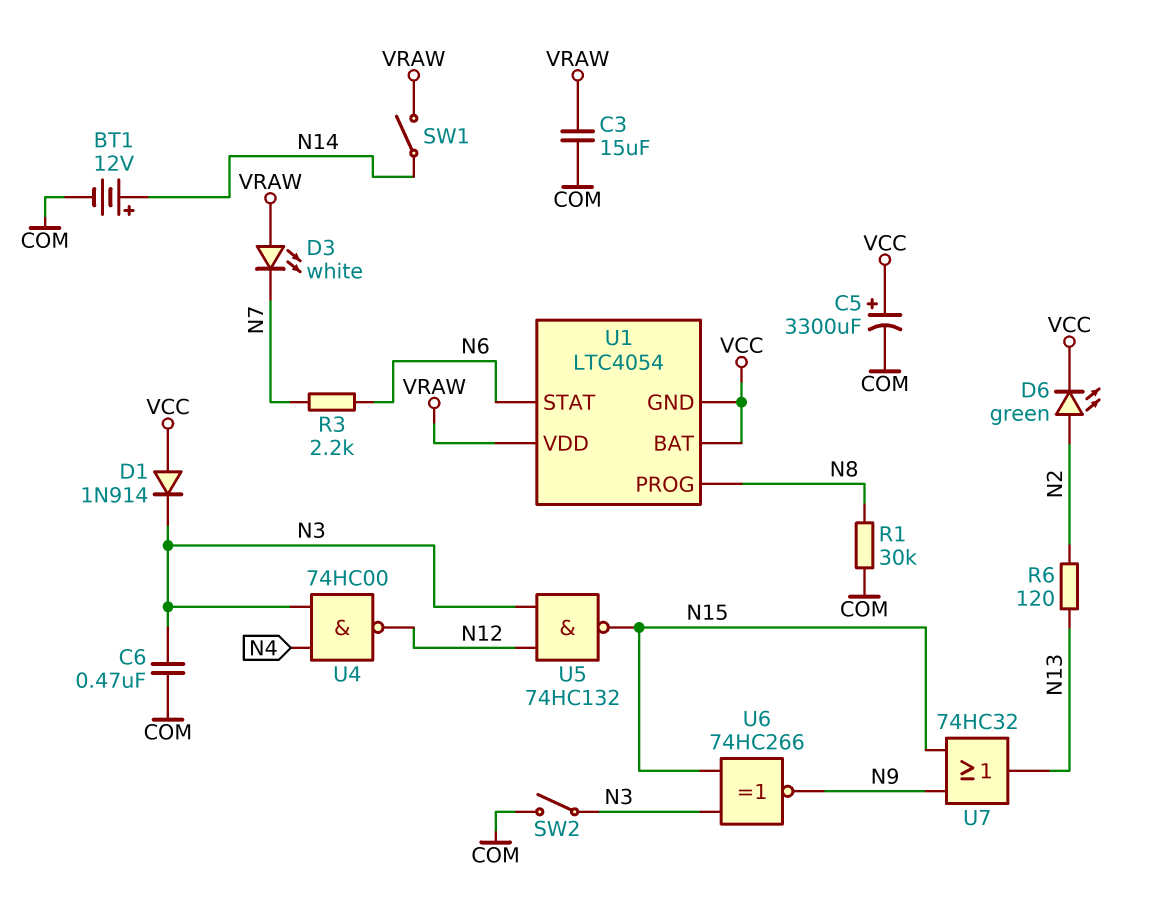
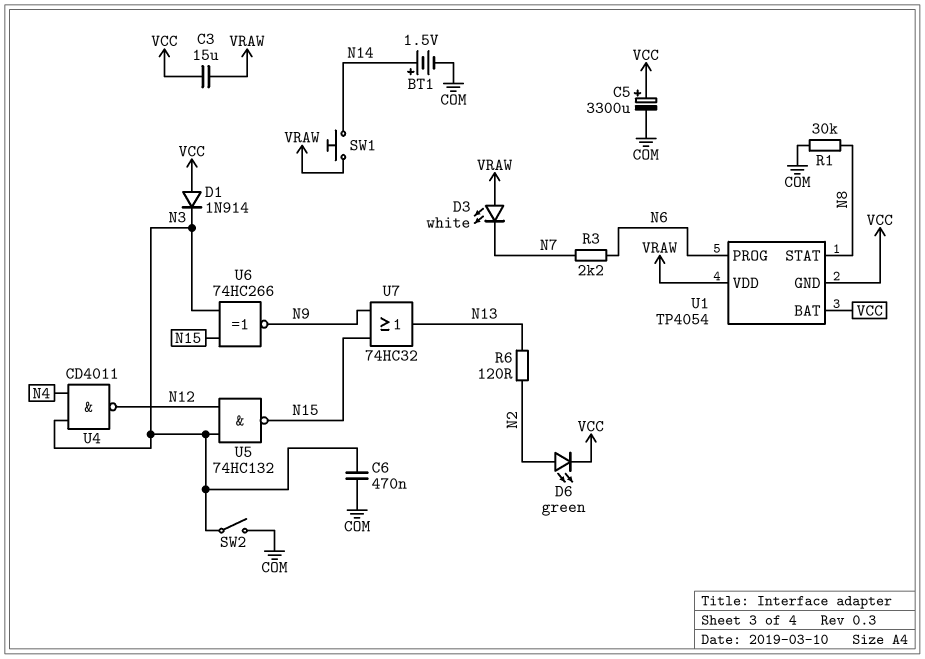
BT1: 12V (plus N14, minus COM) -> 1.5V (plus N14, minus COM)
C3: 15uF (COM, VRAW) -> 15uF (VCC, VRAW)
SW1: switch (N14, VRAW) -> button (N14, VRAW)
U1: LTC4054 -> TP4054
U1 pin PROG: N8 -> N6
U1 pin STAT: N6 -> N8
U4: NAND 74HC00 (in N3, in N4, out N12) -> NAND CD4011 (in N3, in N4, out N12)

